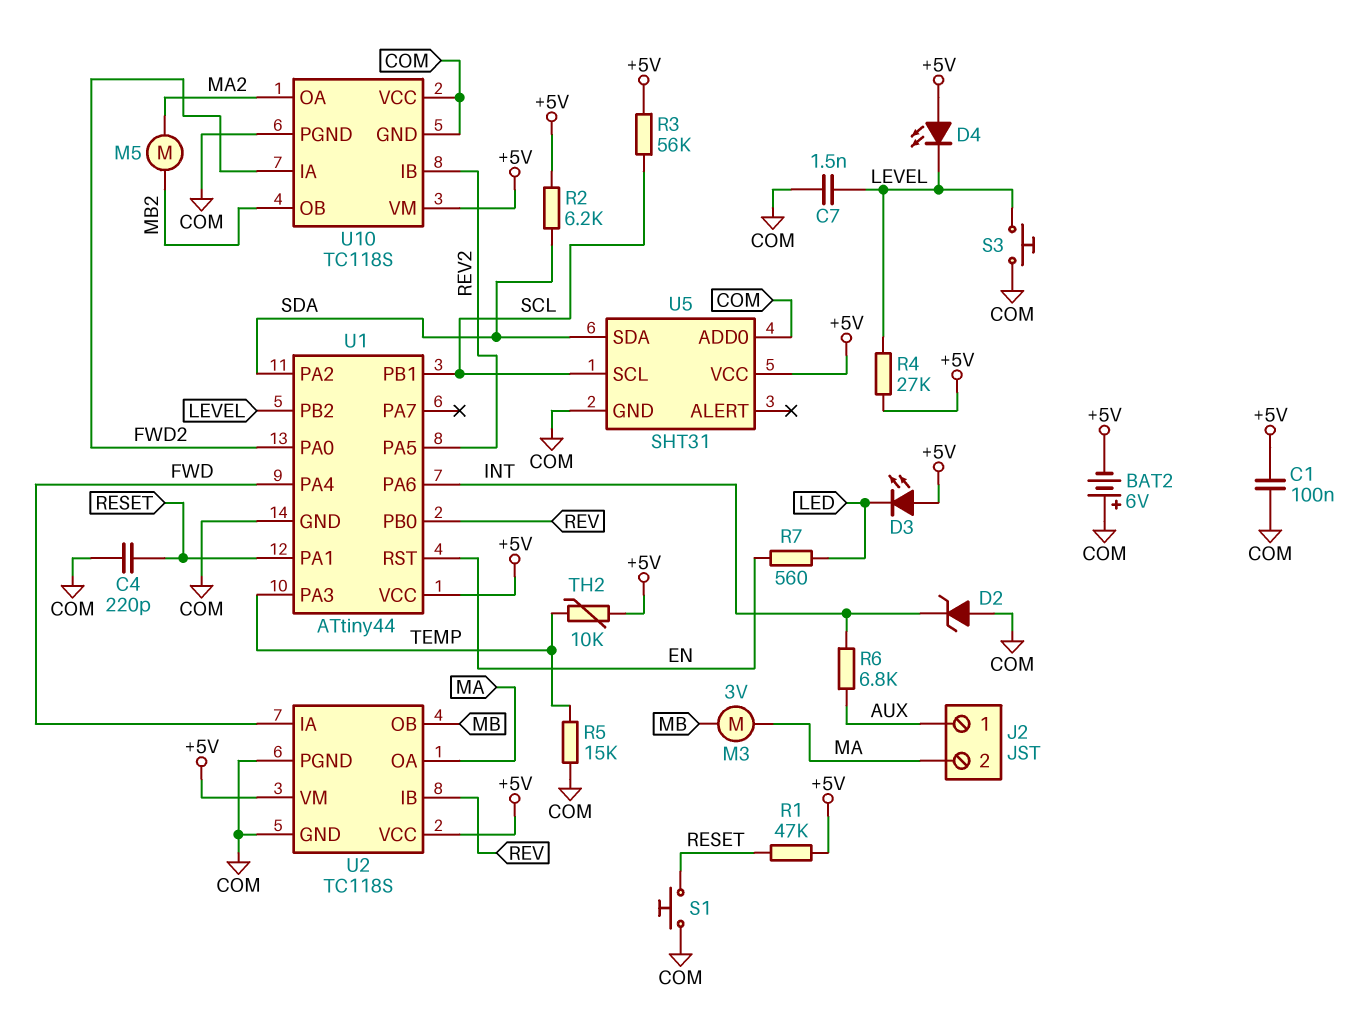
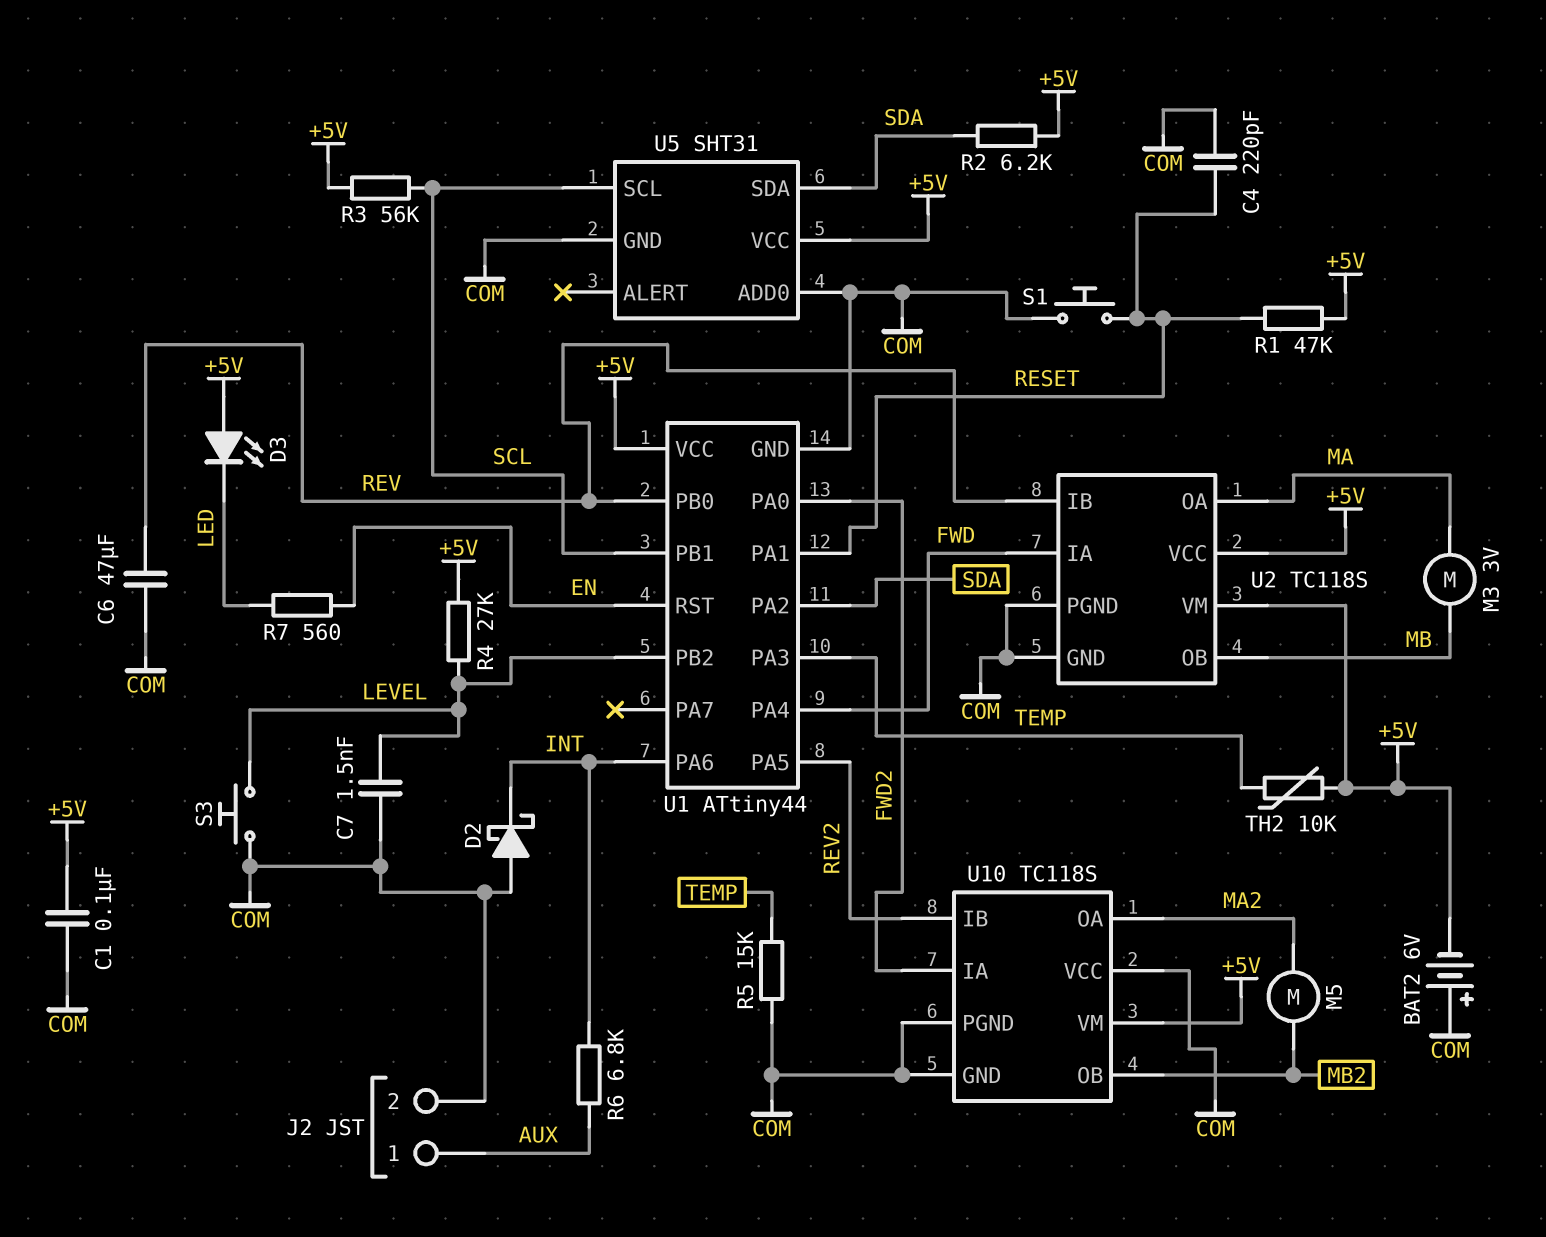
C6: none -> 47uF (COM, REV)
D2: zener (A COM, K INT) -> schottky (A COM, K INT)
D4: LED (A +5V, K LEVEL) -> none
J2 pin 2: MA -> COM

